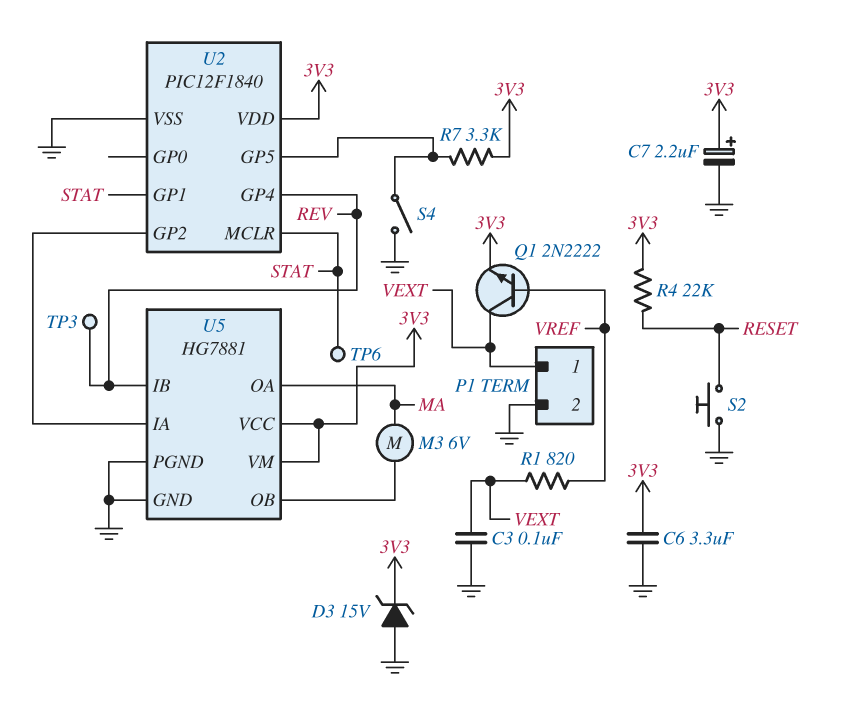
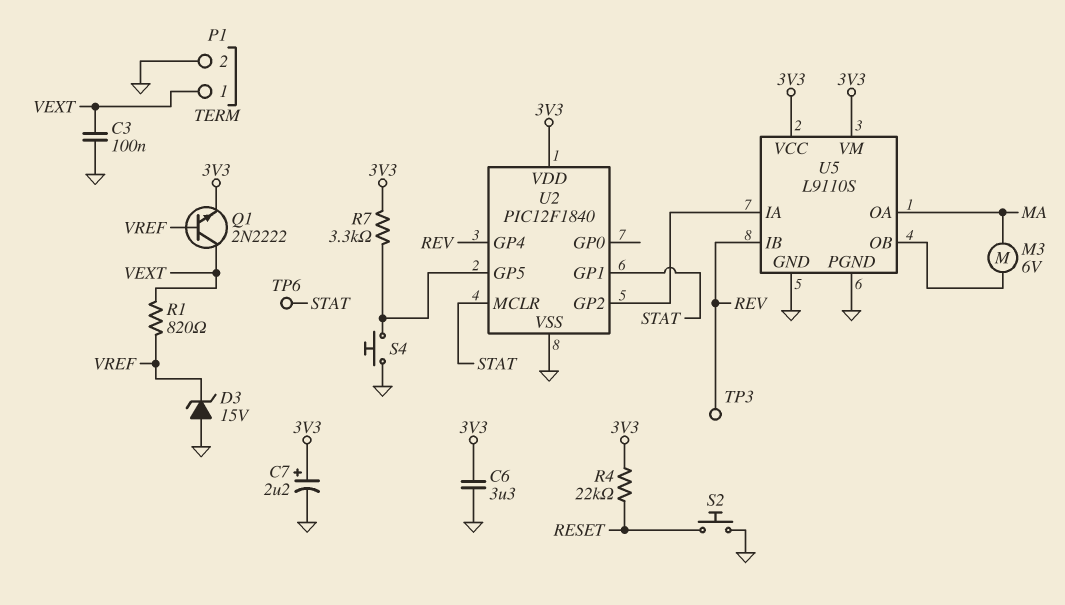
D3: zener 15V (A GND, K 3V3) -> zener 15V (A GND, K VREF)
S4: switch (GND, U2/GP5) -> button (GND, U2/GP5)
U5: HG7881 -> L9110S

